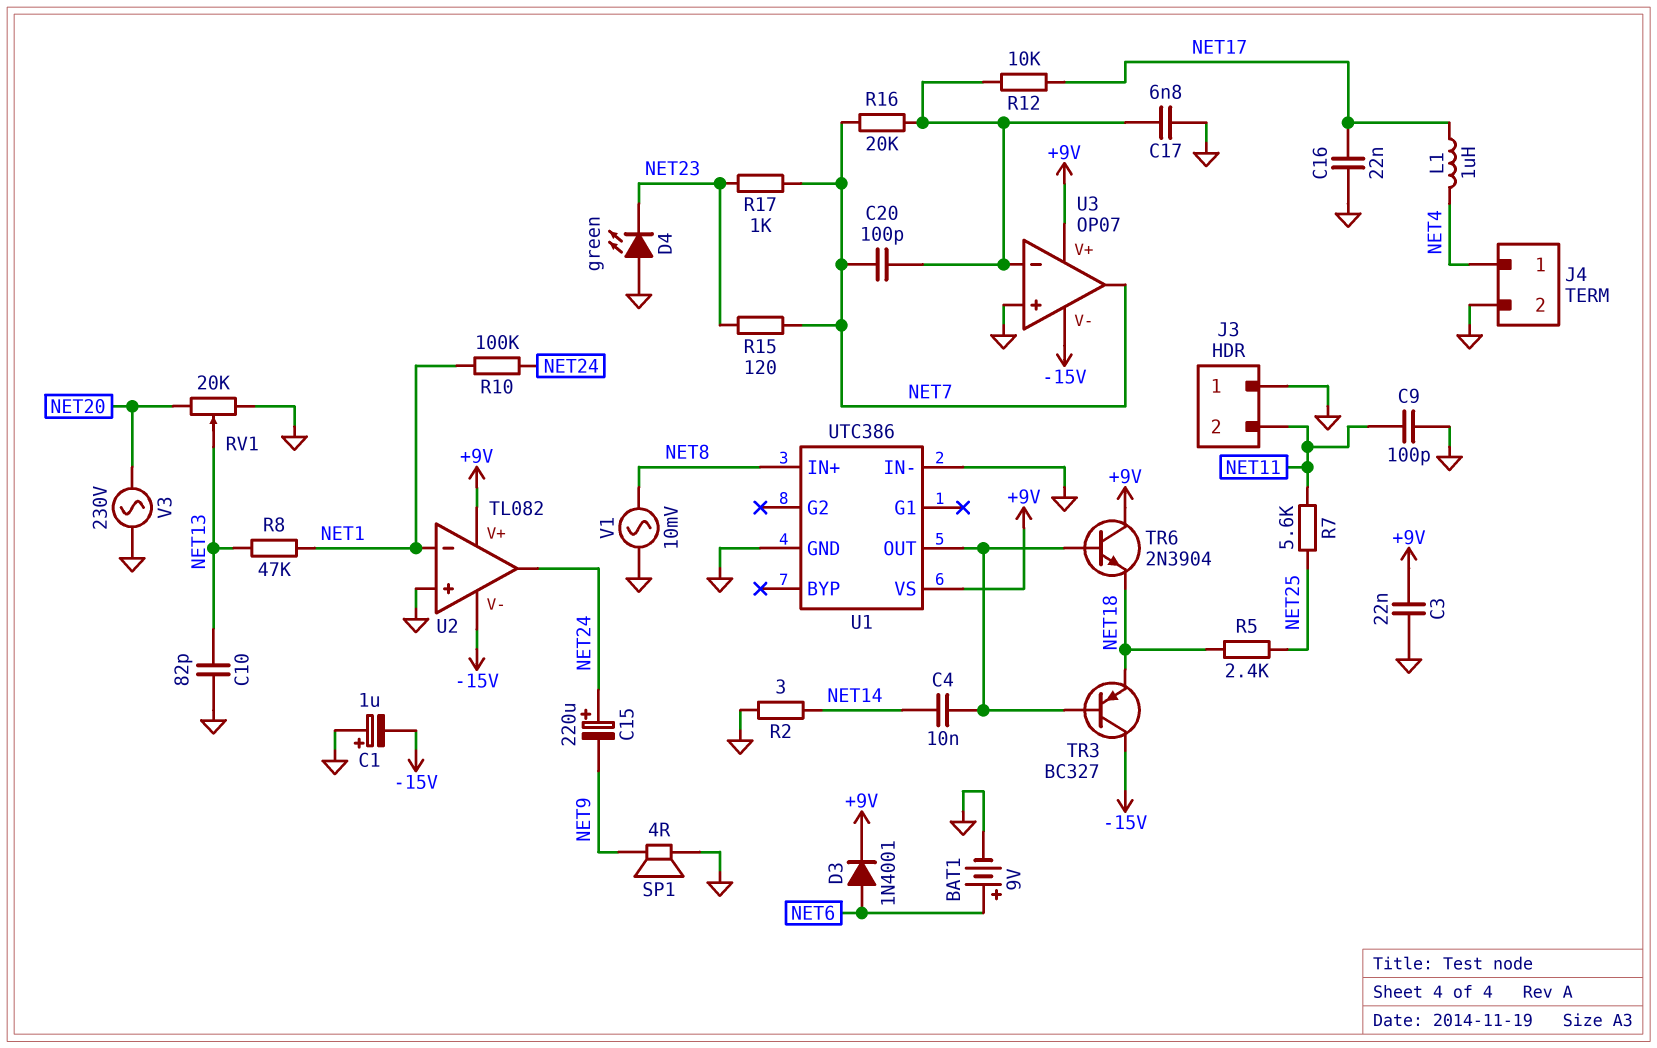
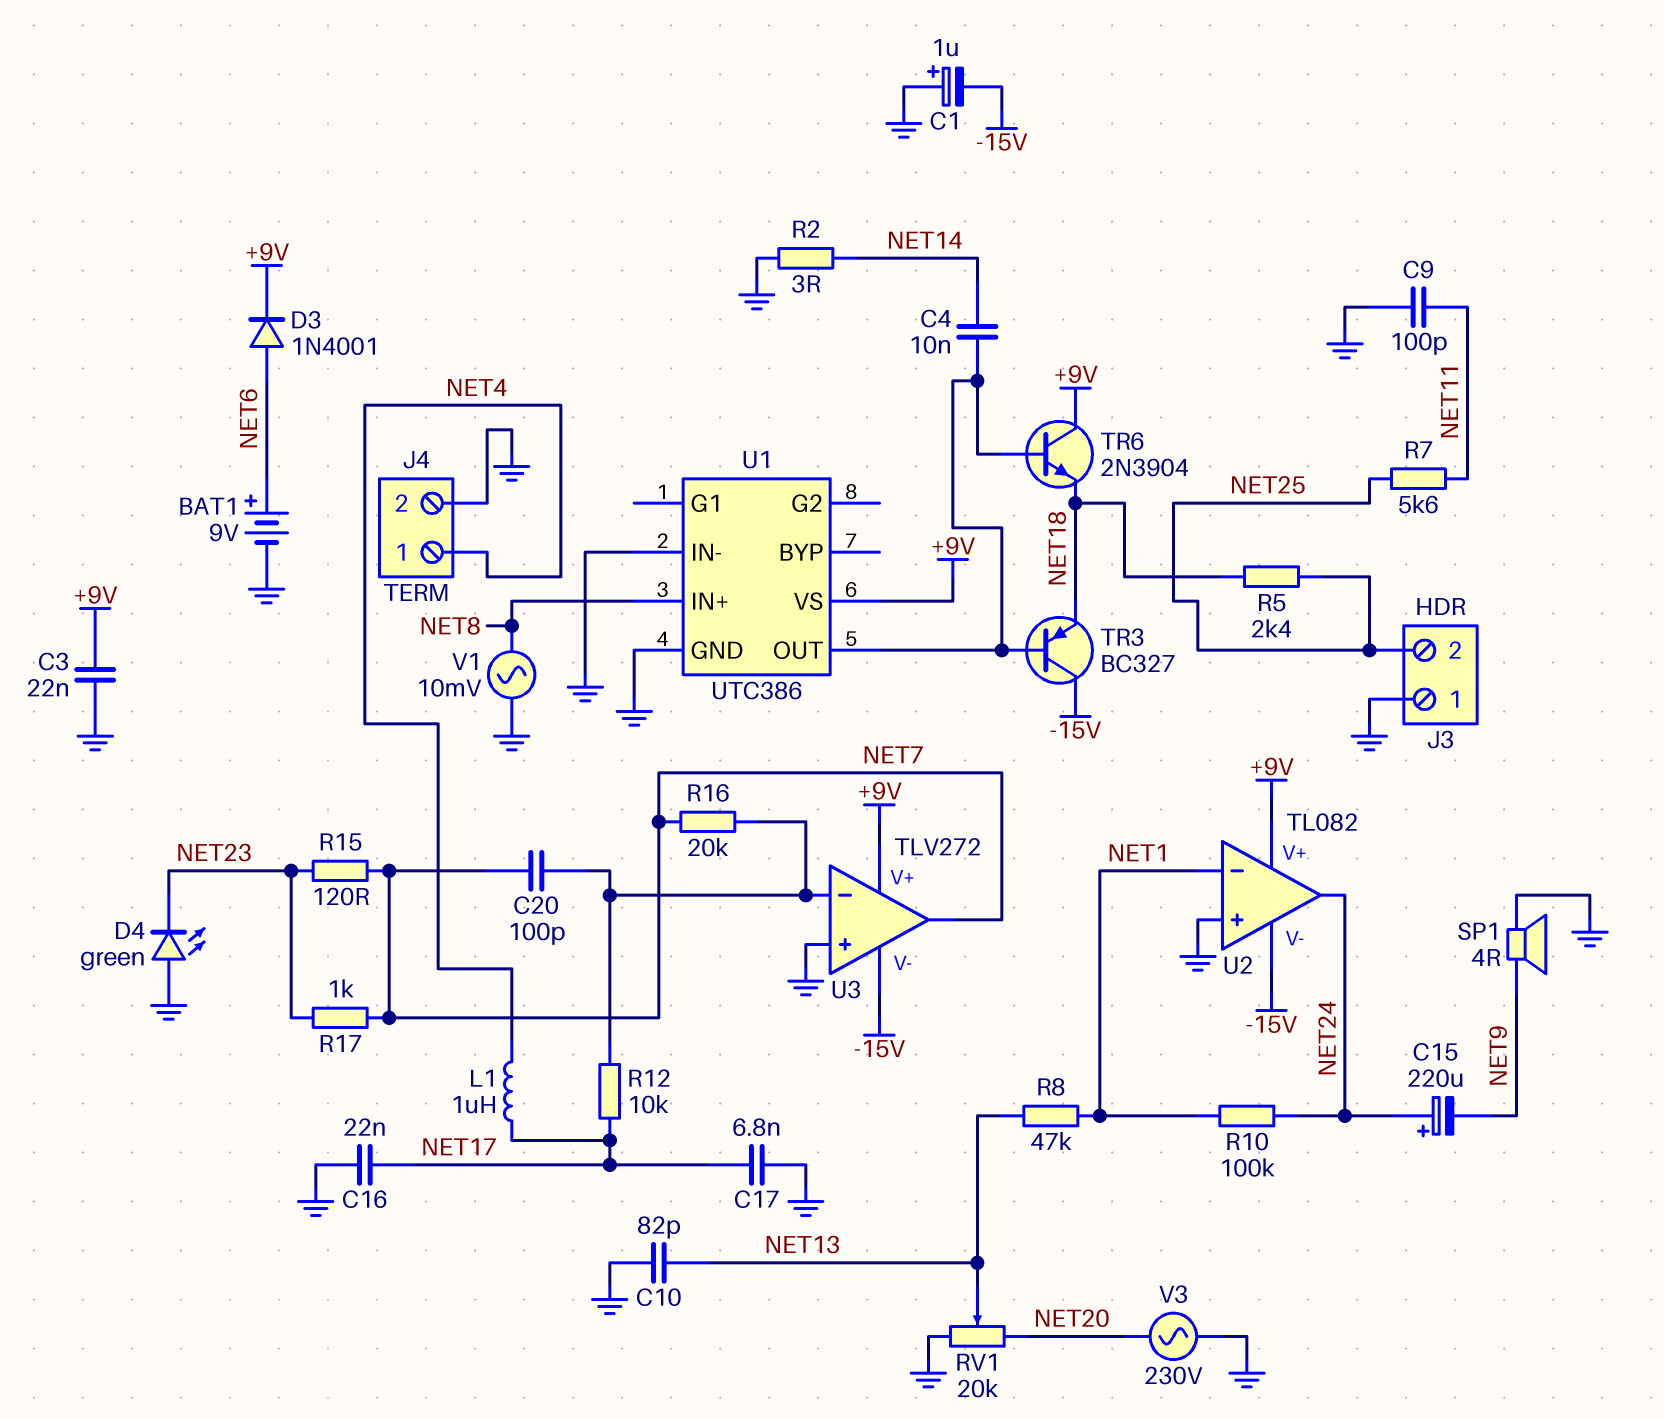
C17: 6.8nF (GND, U3/in-) -> 6.8nF (GND, NET17)
J3 pin 2: NET11 -> NET25
U3: OP07 -> TLV272

